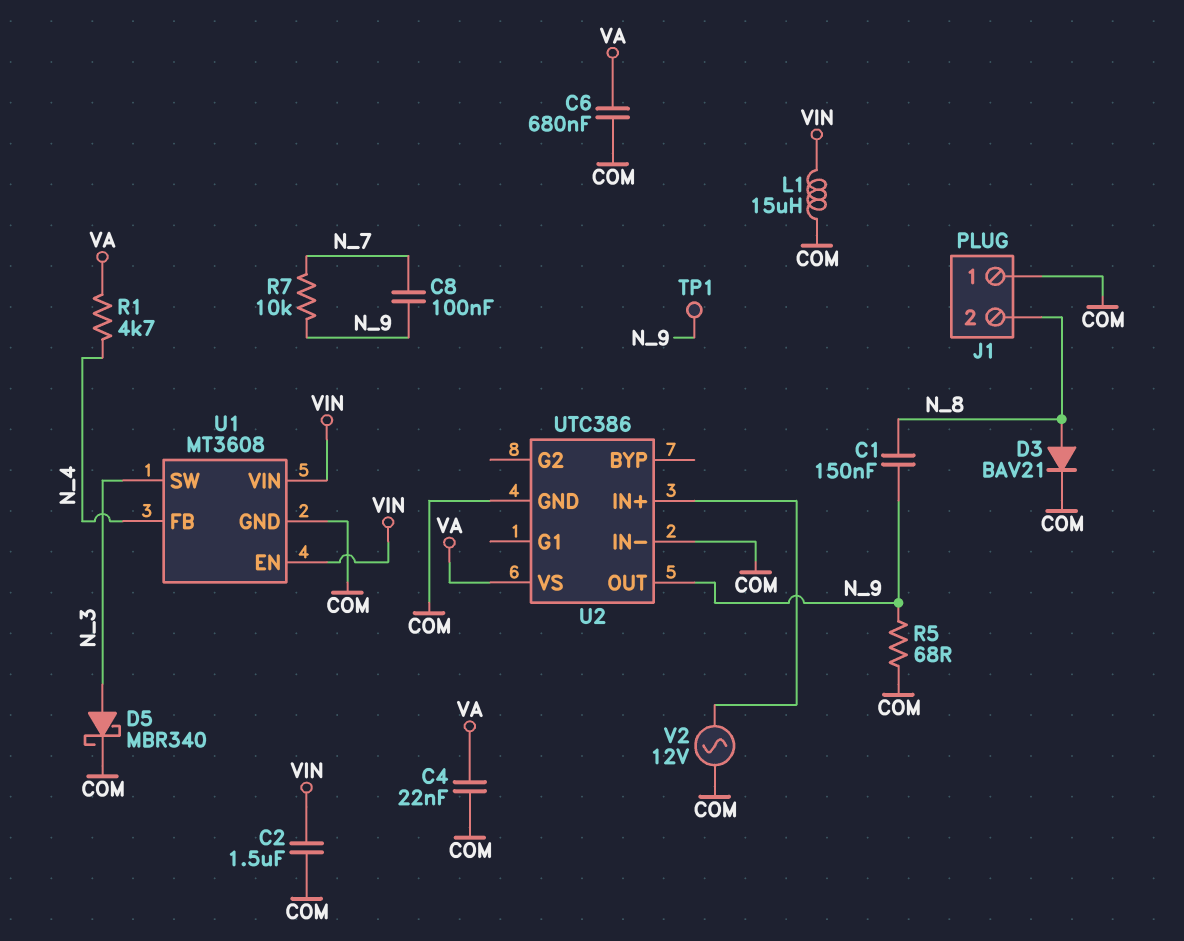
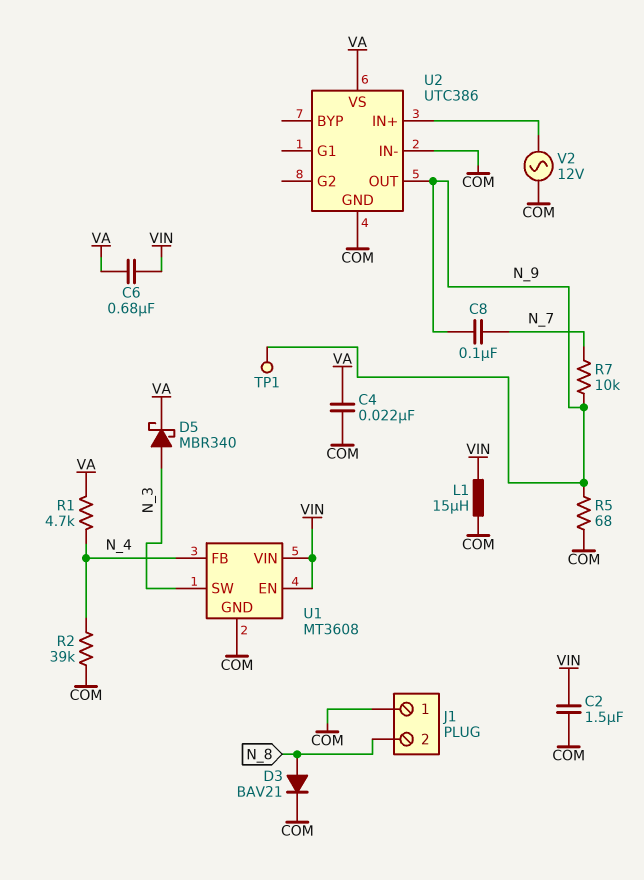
C1: 150nF (N_8, N_9) -> none
C6: 680nF (COM, VA) -> 680nF (VA, VIN)
D5: schottky MBR340 (A N_3, K COM) -> schottky MBR340 (A N_3, K VA)
R2: none -> 39k (COM, N_4)

